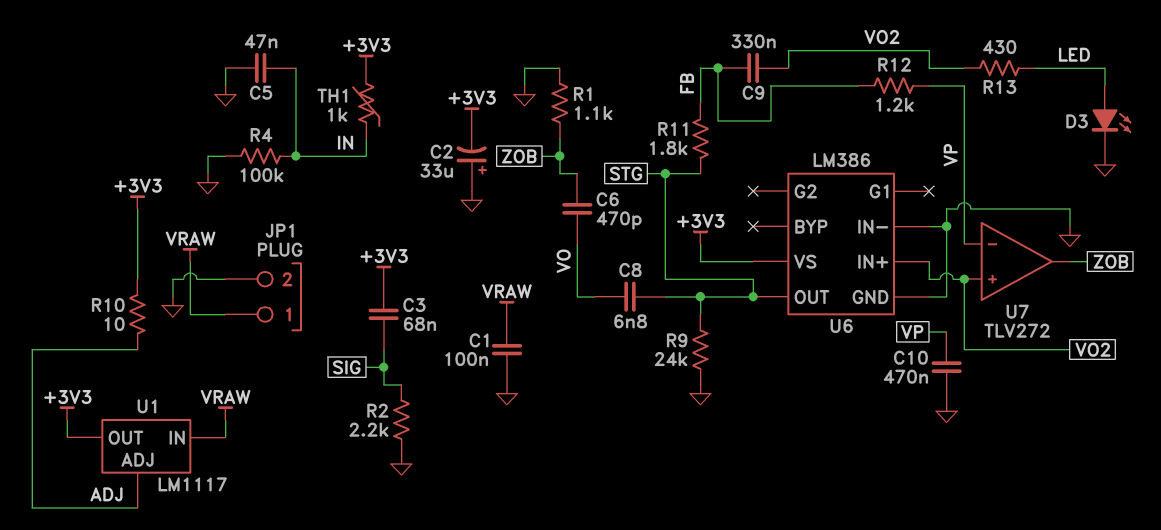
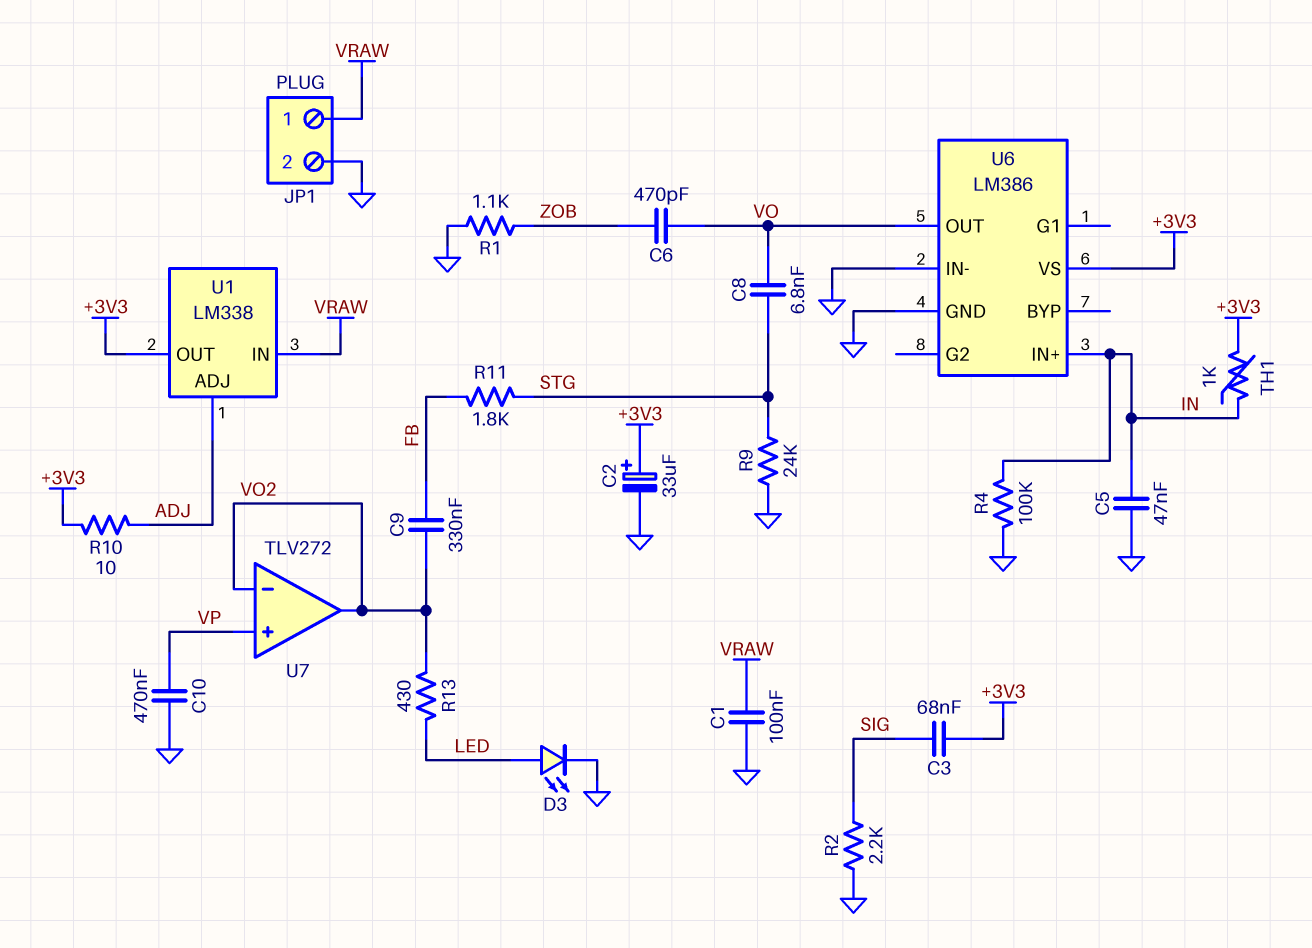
C2: 33uF (plus GND, minus +3V3) -> 33uF (plus +3V3, minus GND)
R12: 1.2k (FB, VP) -> none
U1: LM1117 -> LM338
U6 pin IN+: VO2 -> IN
U6 pin OUT: STG -> VO
U7 pin in+: VO2 -> VP
U7 pin in-: VP -> VO2
U7 pin out: ZOB -> VO2

